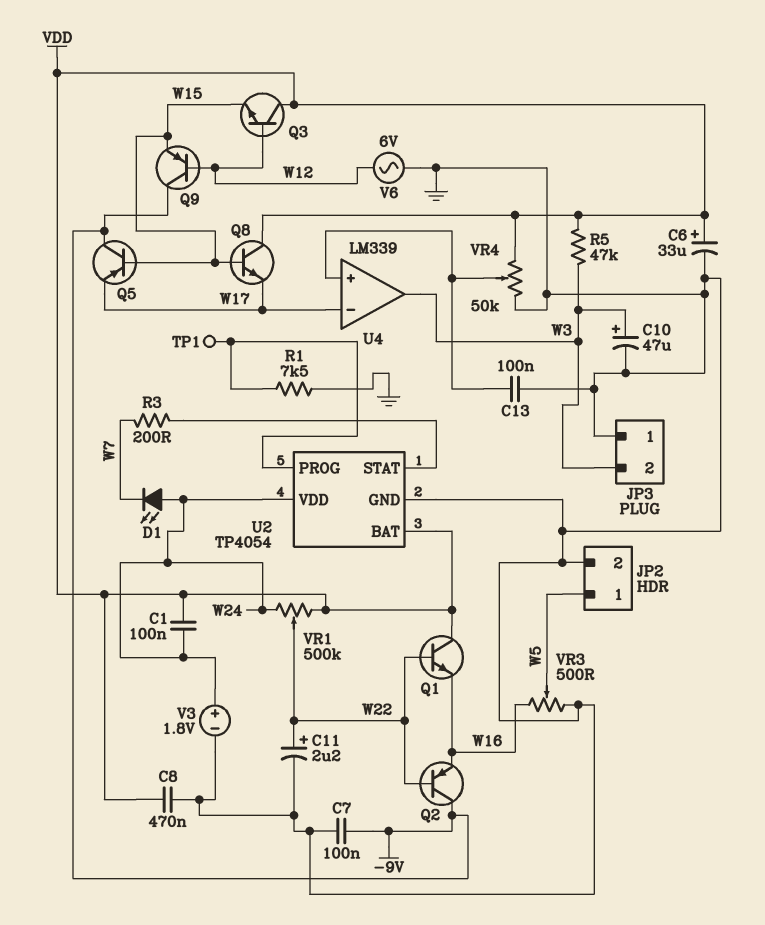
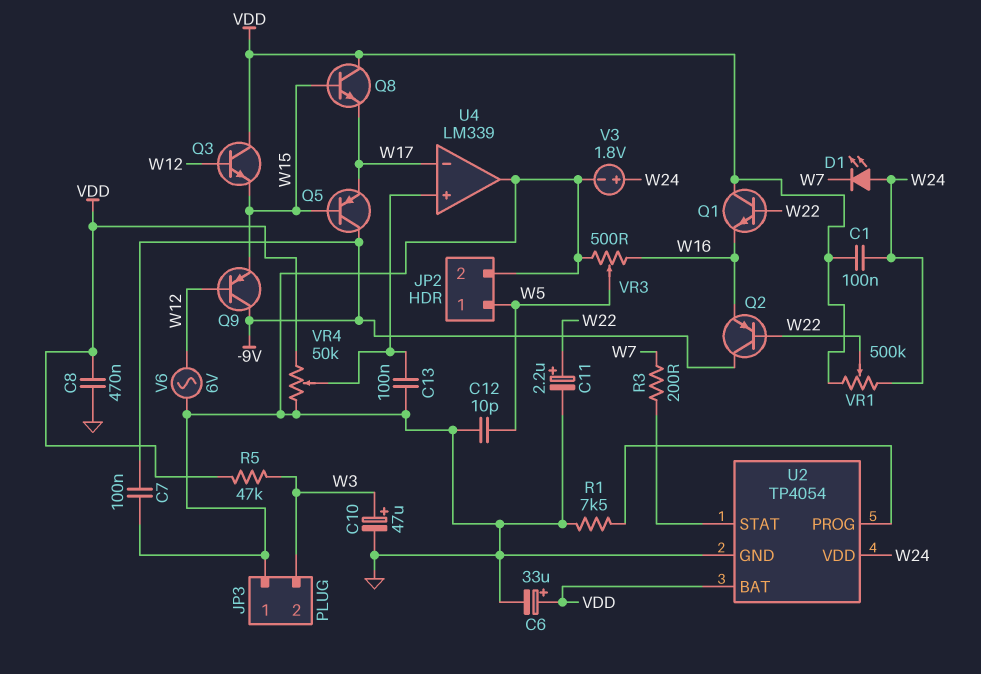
C12: none -> 10pF (GND, W5)
TP1: test point (U2/PROG) -> none
U4 pin out: W3 -> GND

